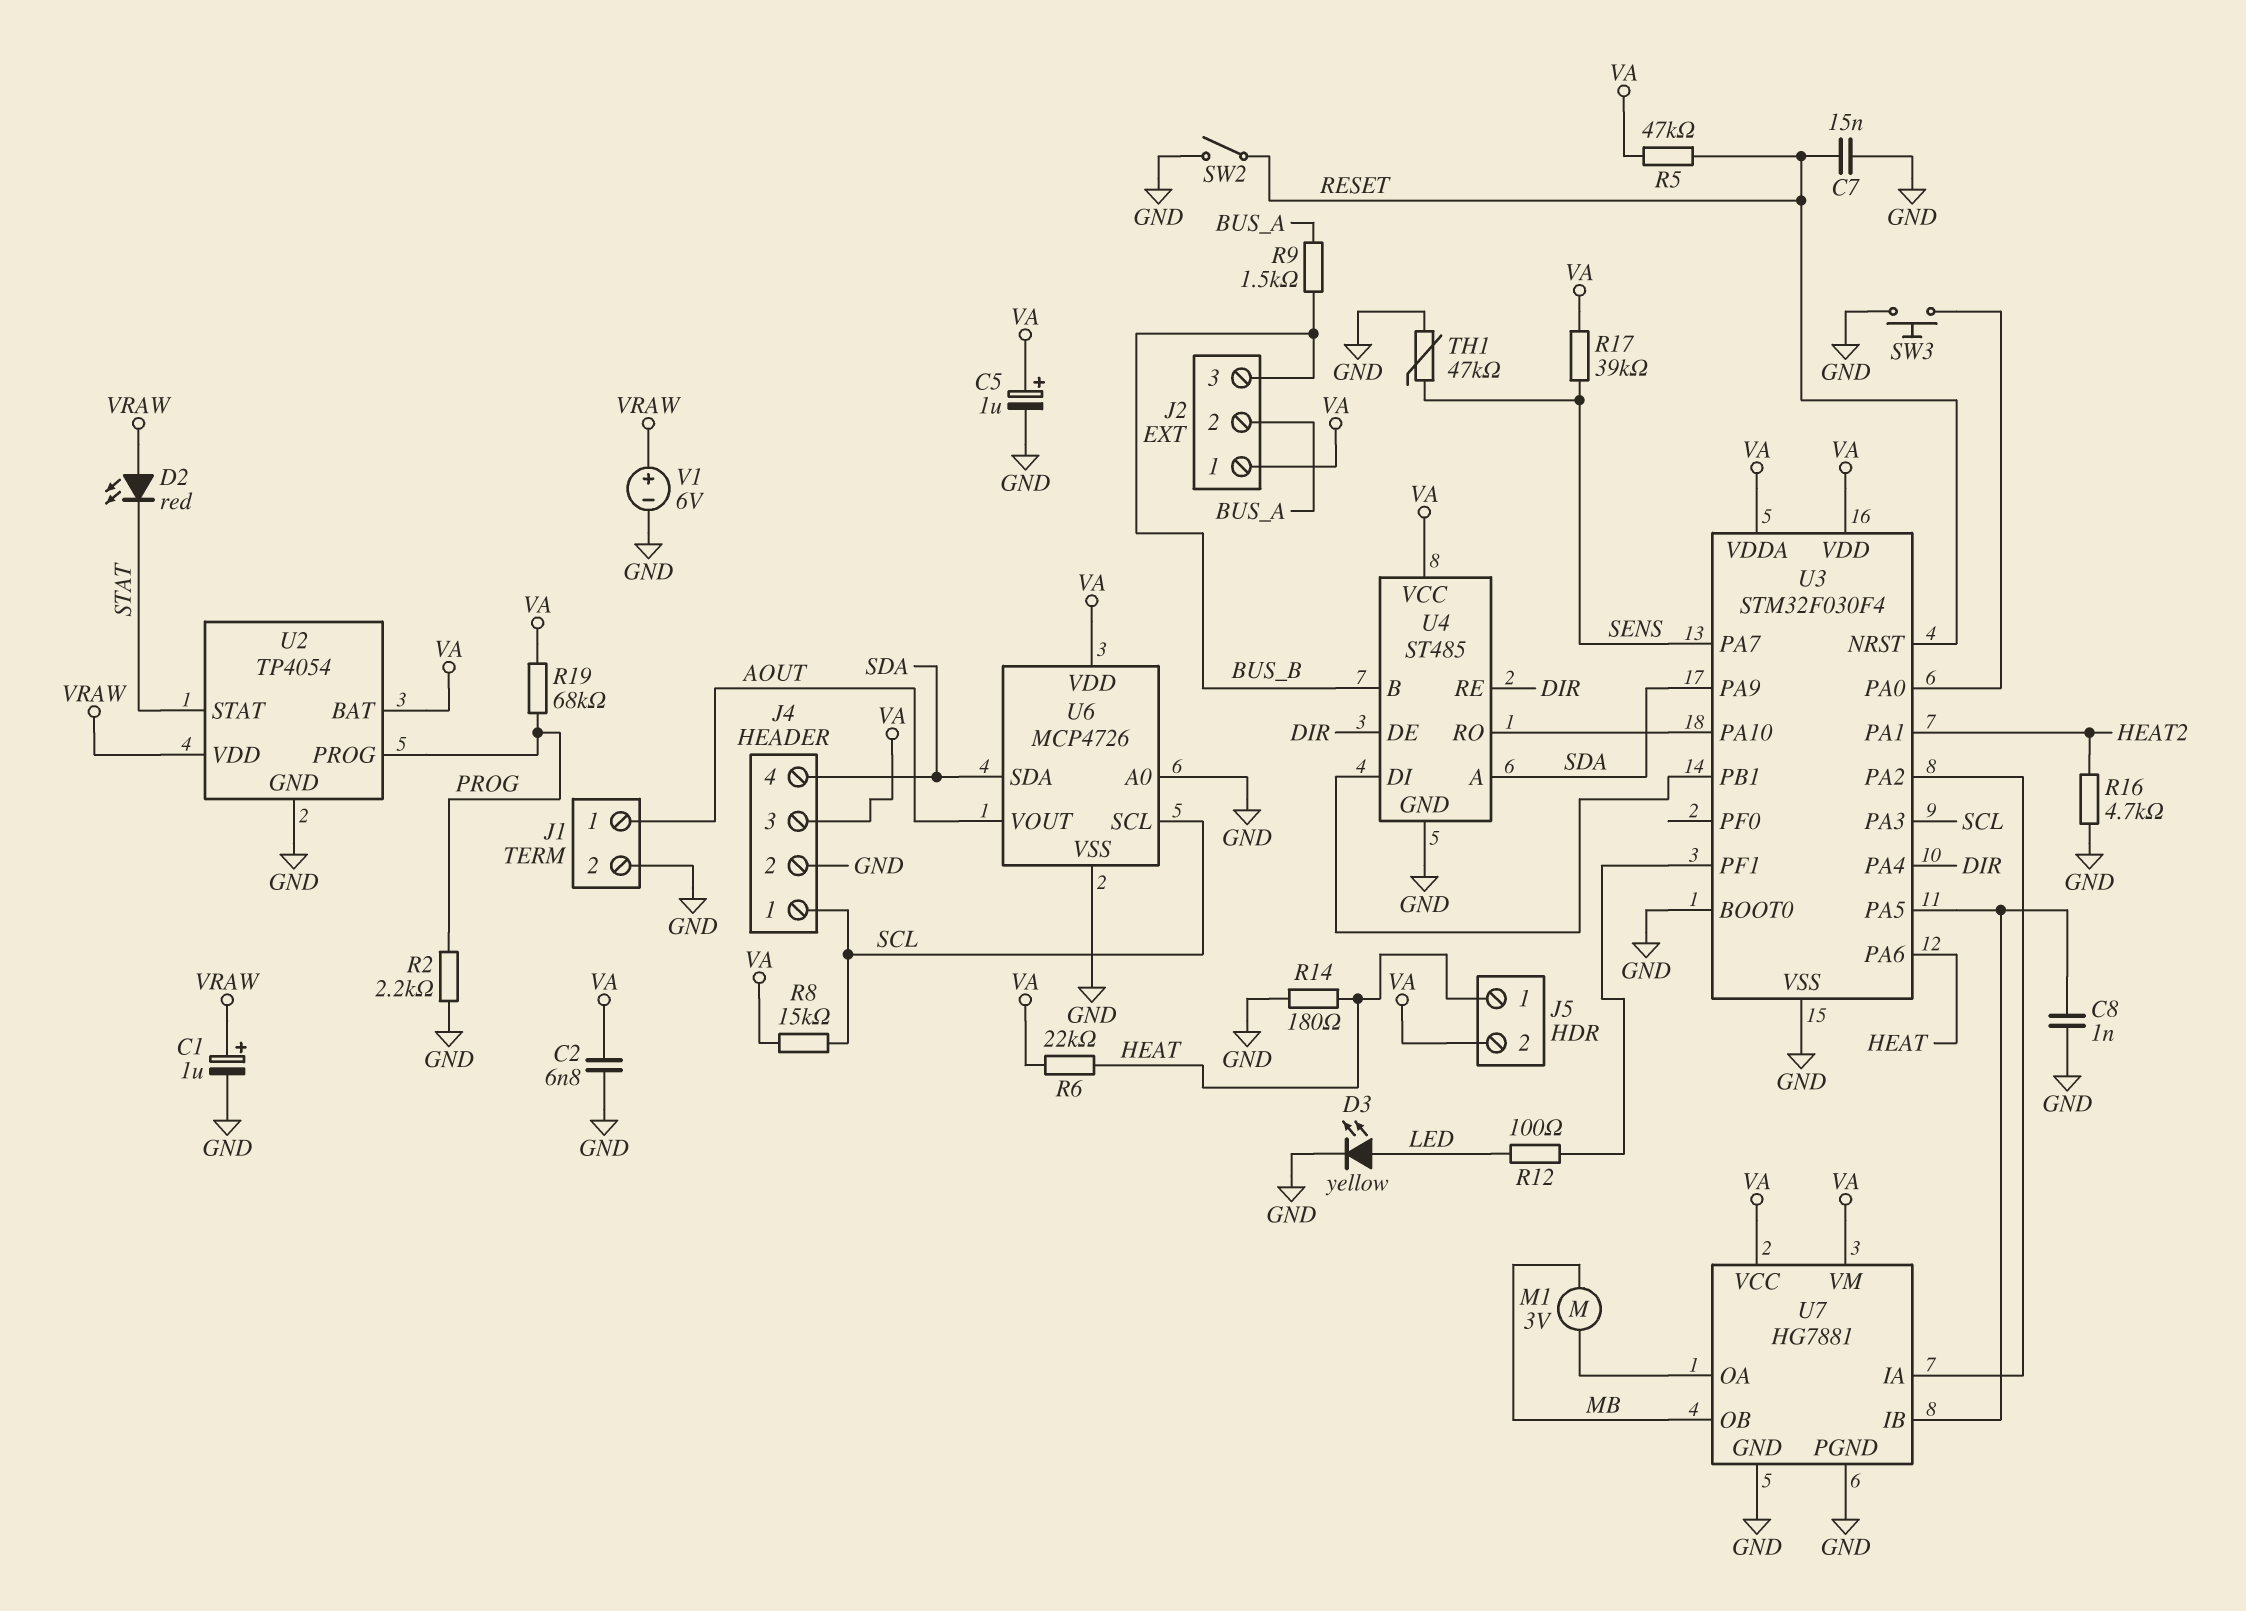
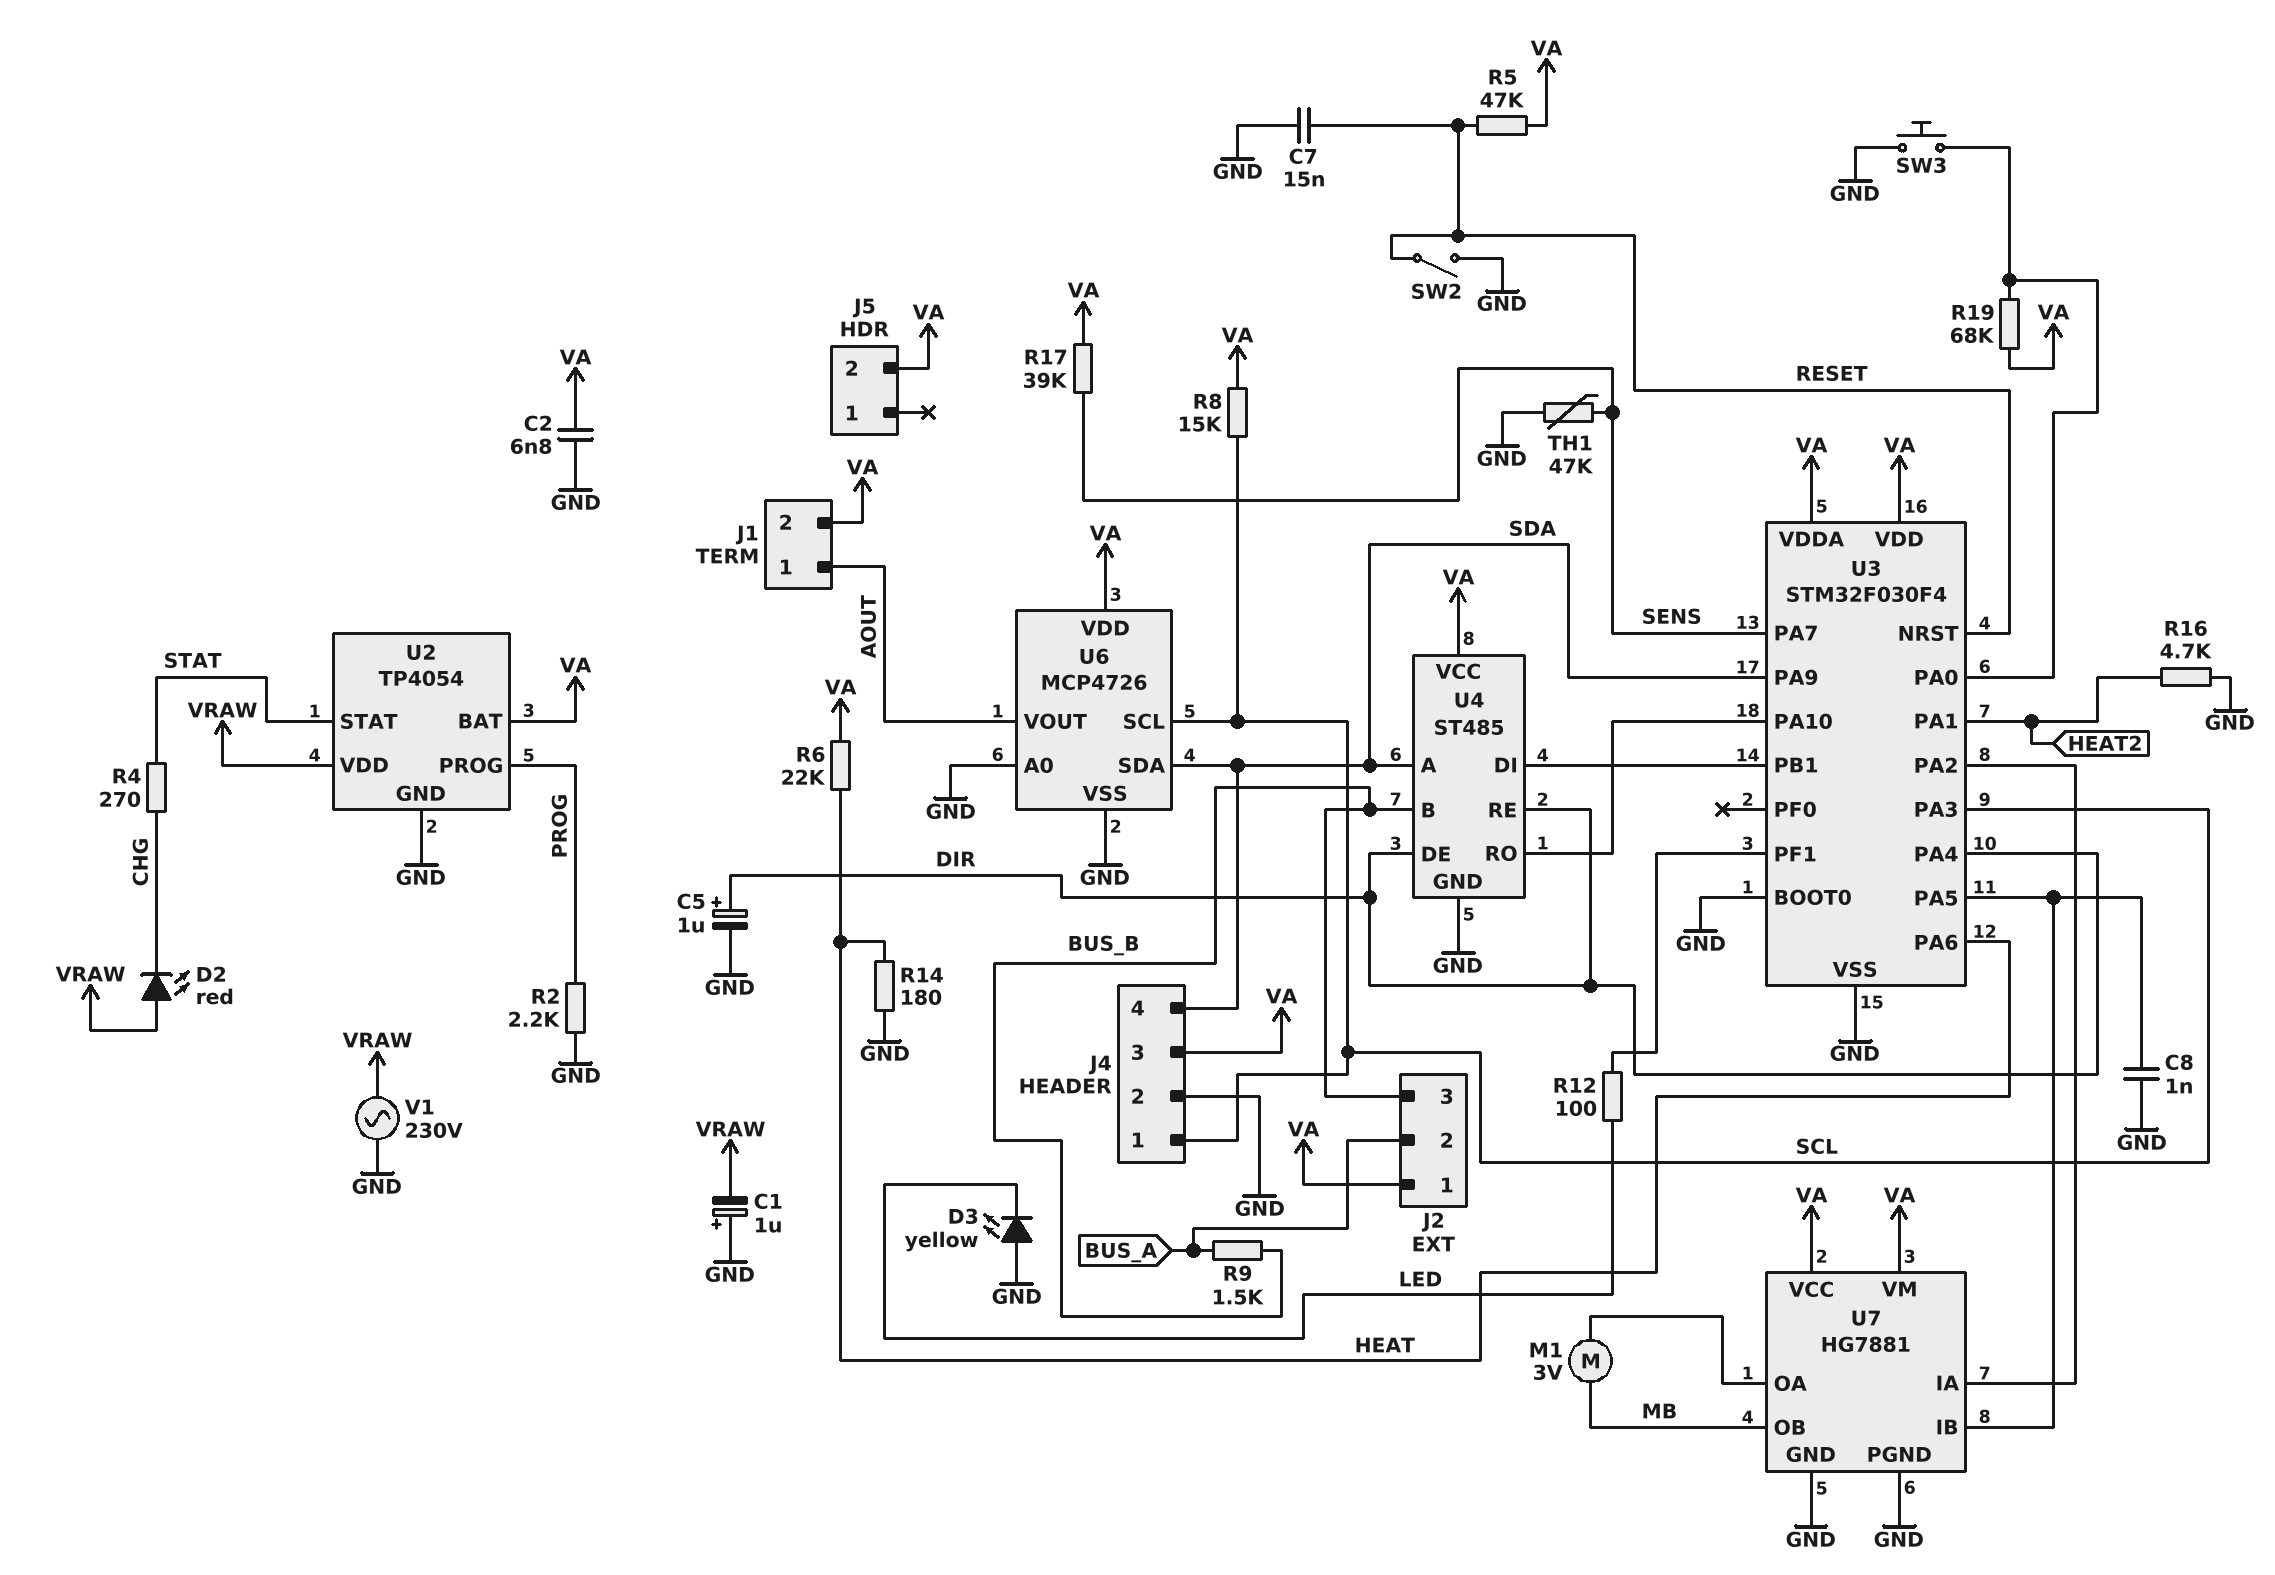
C1: 1uF (plus VRAW, minus GND) -> 1uF (plus GND, minus VRAW)
C5: 1uF (plus VA, minus GND) -> 1uF (plus DIR, minus GND)
D2: LED red (A VRAW, K STAT) -> LED red (A VRAW, K CHG)
D3: LED yellow (A LED, K GND) -> LED yellow (A GND, K LED)
J1 pin 2: GND -> VA
J5 pin 1: HEAT -> none
R4: none -> 270 (CHG, STAT)
R19: 68k (PROG, VA) -> 68k (U3/PA0, VA)
V1: 6V (plus VRAW, minus GND) -> AC 230V (GND, VRAW)

